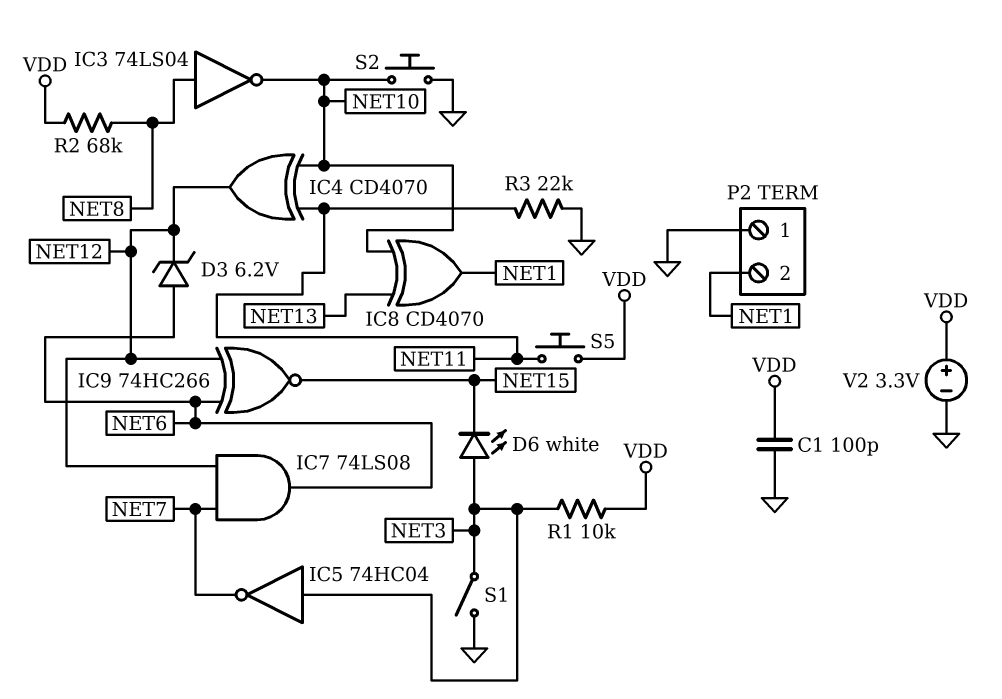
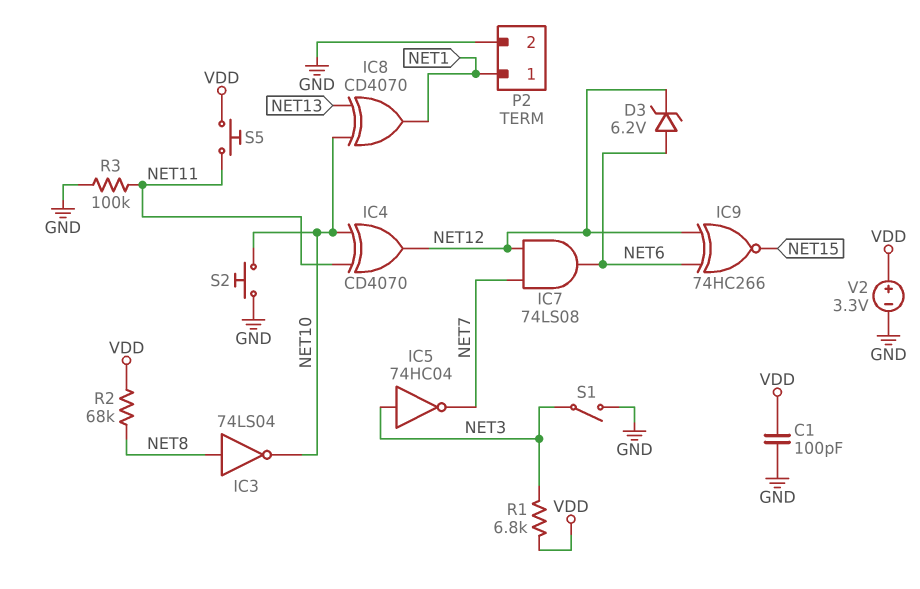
D6: LED white (A NET3, K NET15) -> none
P2 pin 1: GND -> NET1
P2 pin 2: NET1 -> GND
R1: 10k (NET3, VDD) -> 6.8k (NET3, VDD)
R3: 22k (GND, NET11) -> 100k (GND, NET11)

